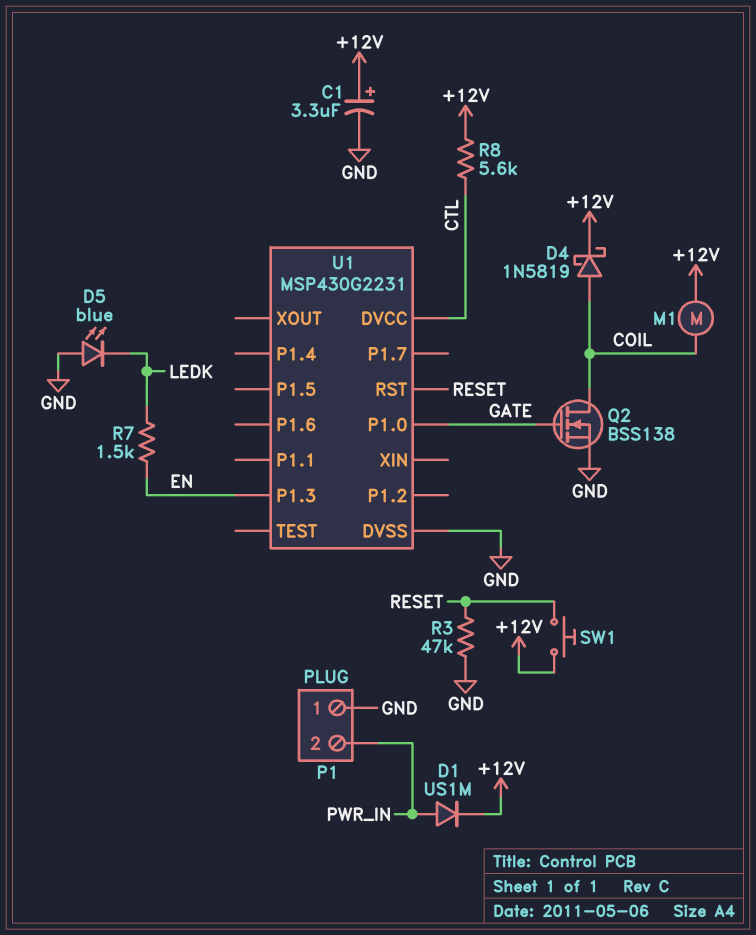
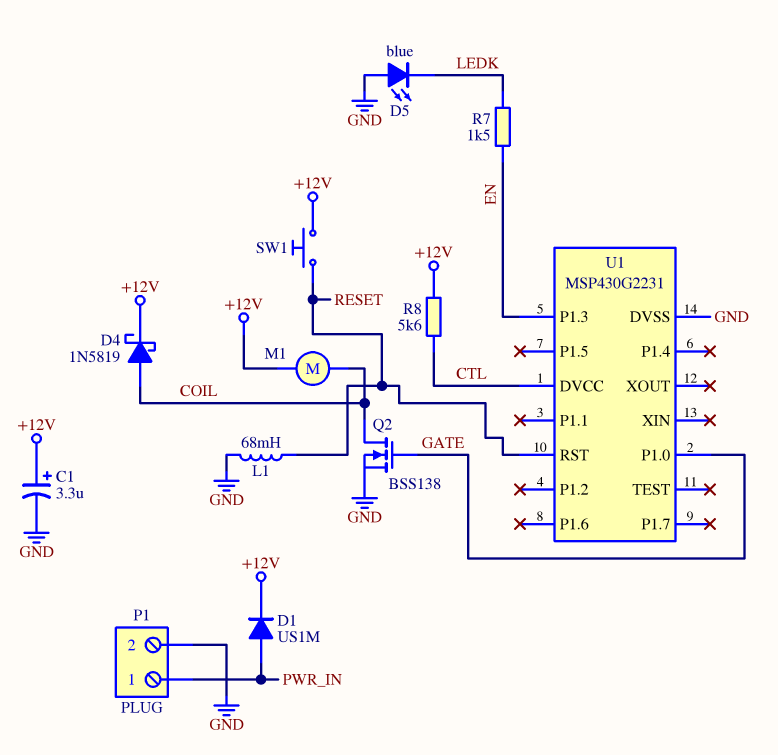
L1: none -> 68mH (GND, RESET)
P1 pin 1: GND -> PWR_IN
P1 pin 2: PWR_IN -> GND
R3: 47k (GND, RESET) -> none

